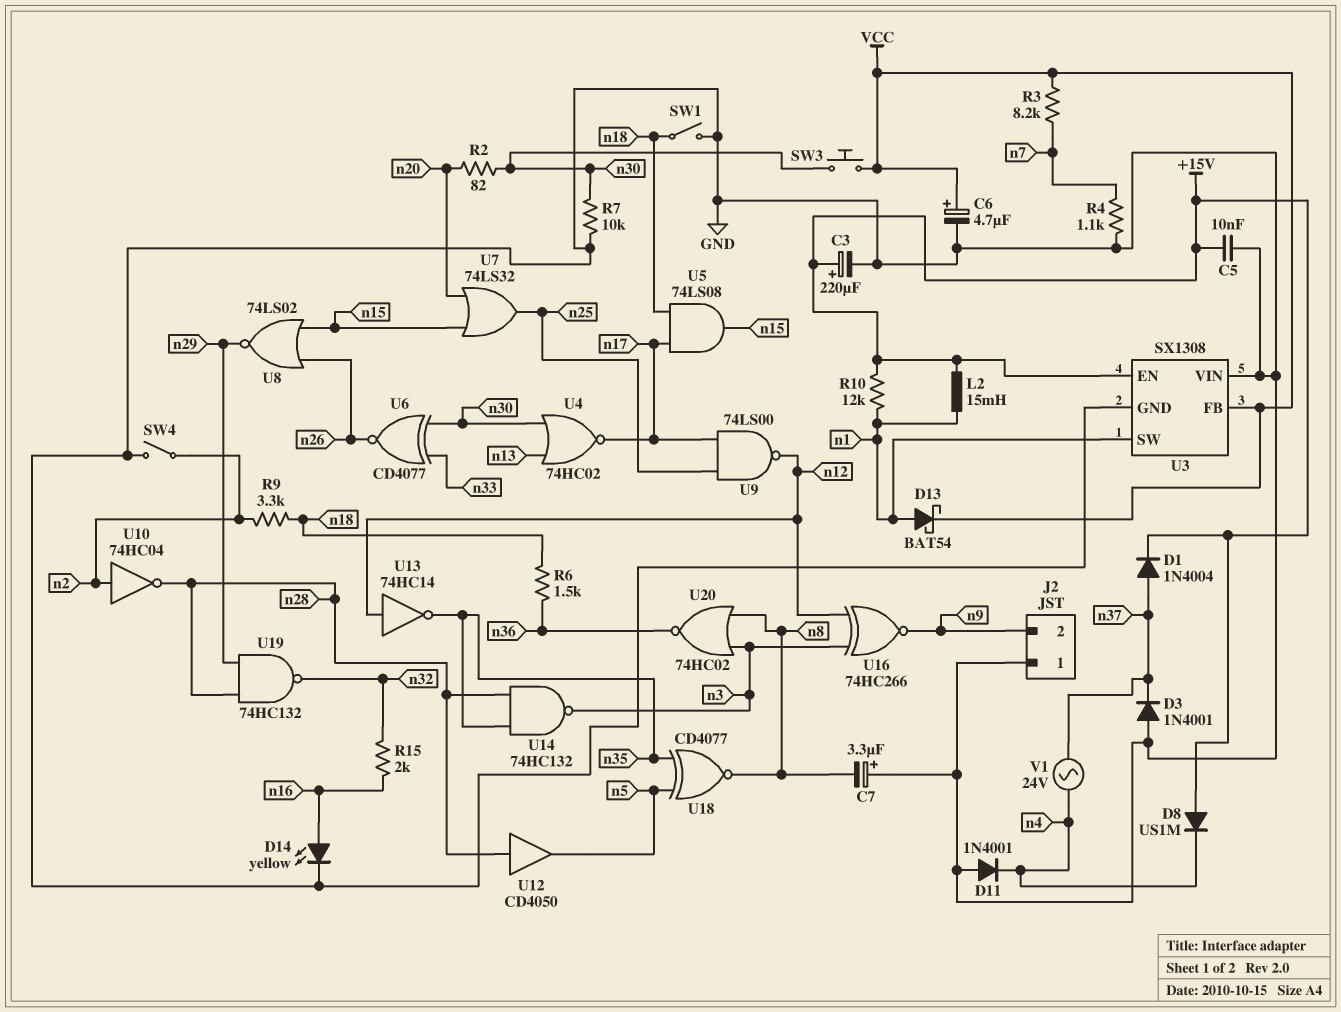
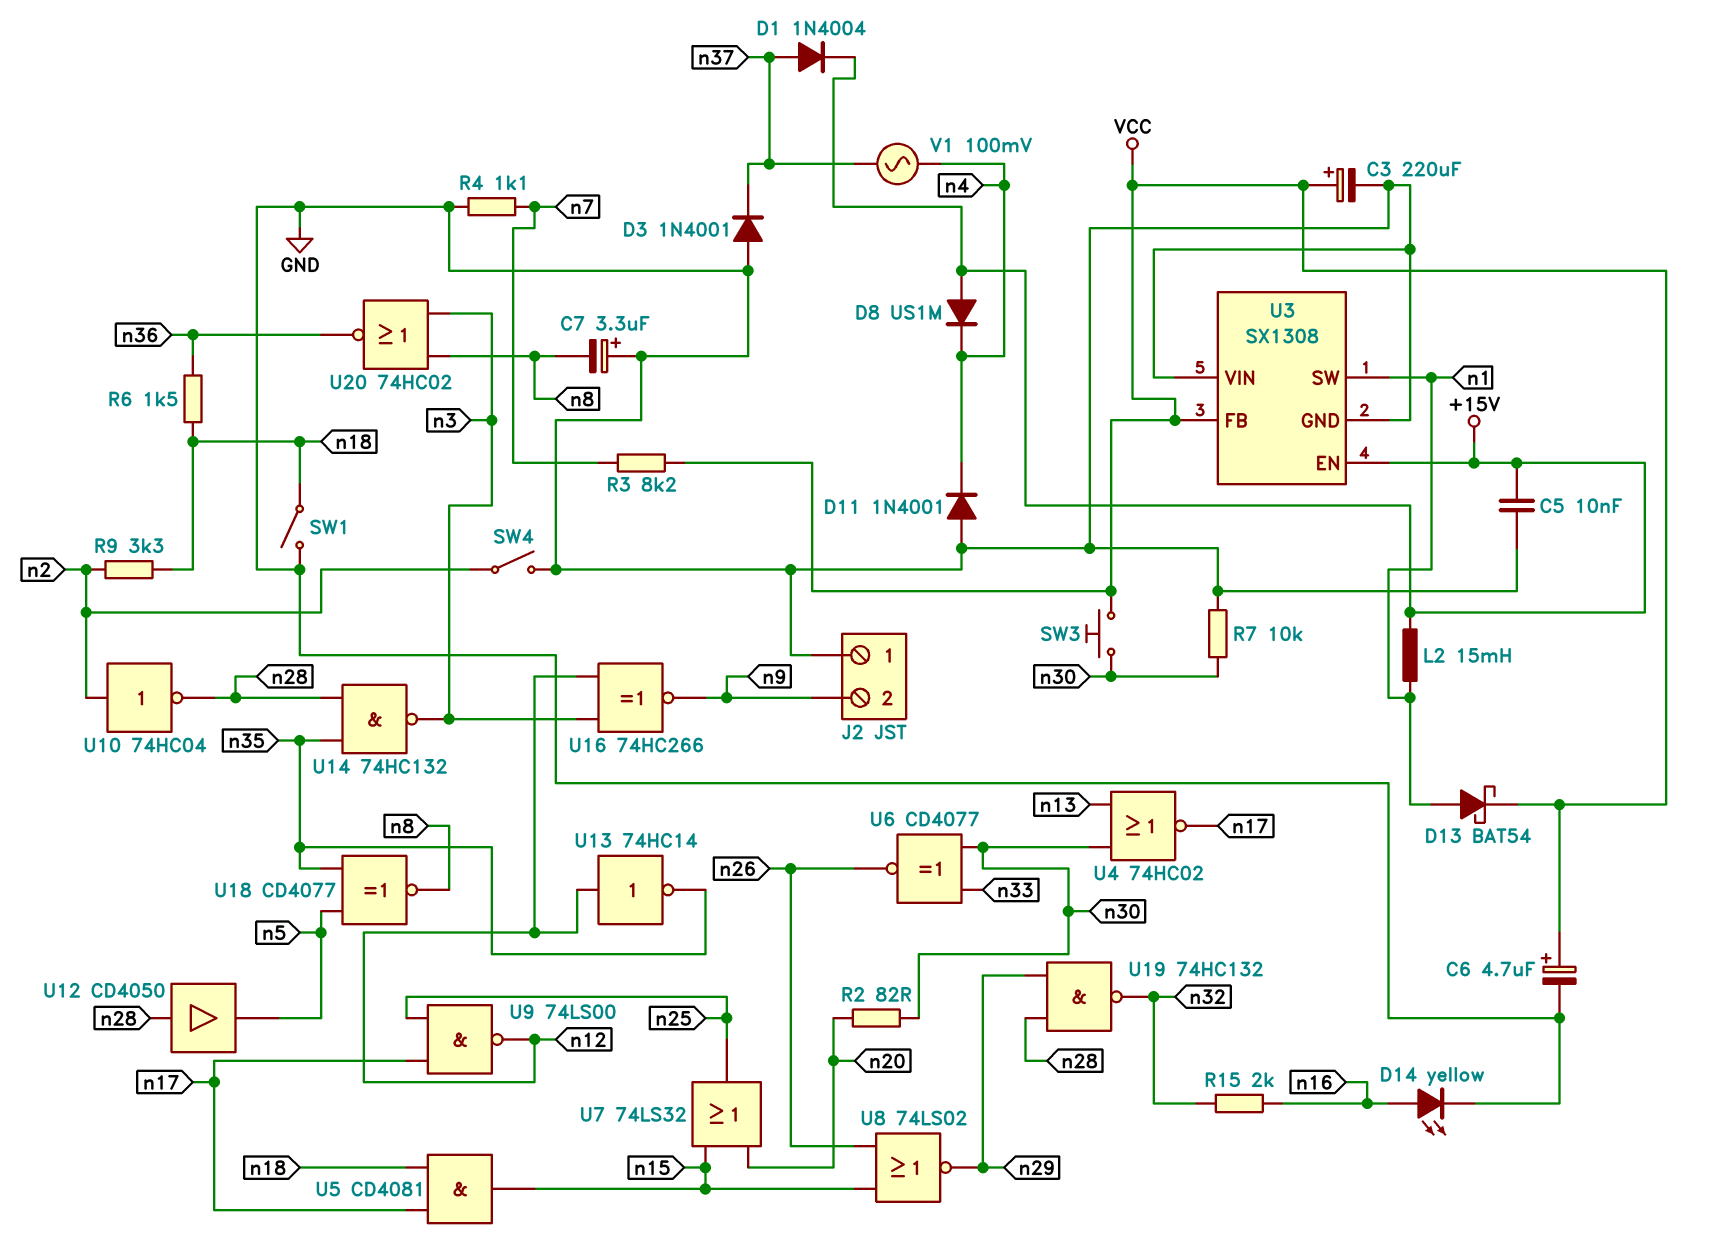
C3: 220uF (plus +15V, minus GND) -> 220uF (plus VCC, minus GND)
R10: 12k (+15V, n1) -> none
U5: AND 74LS08 (in n17, in n18, out n15) -> AND CD4081 (in n17, in n18, out n15)
V1: AC 24V (n4, n37) -> AC 100mV (n4, n37)

